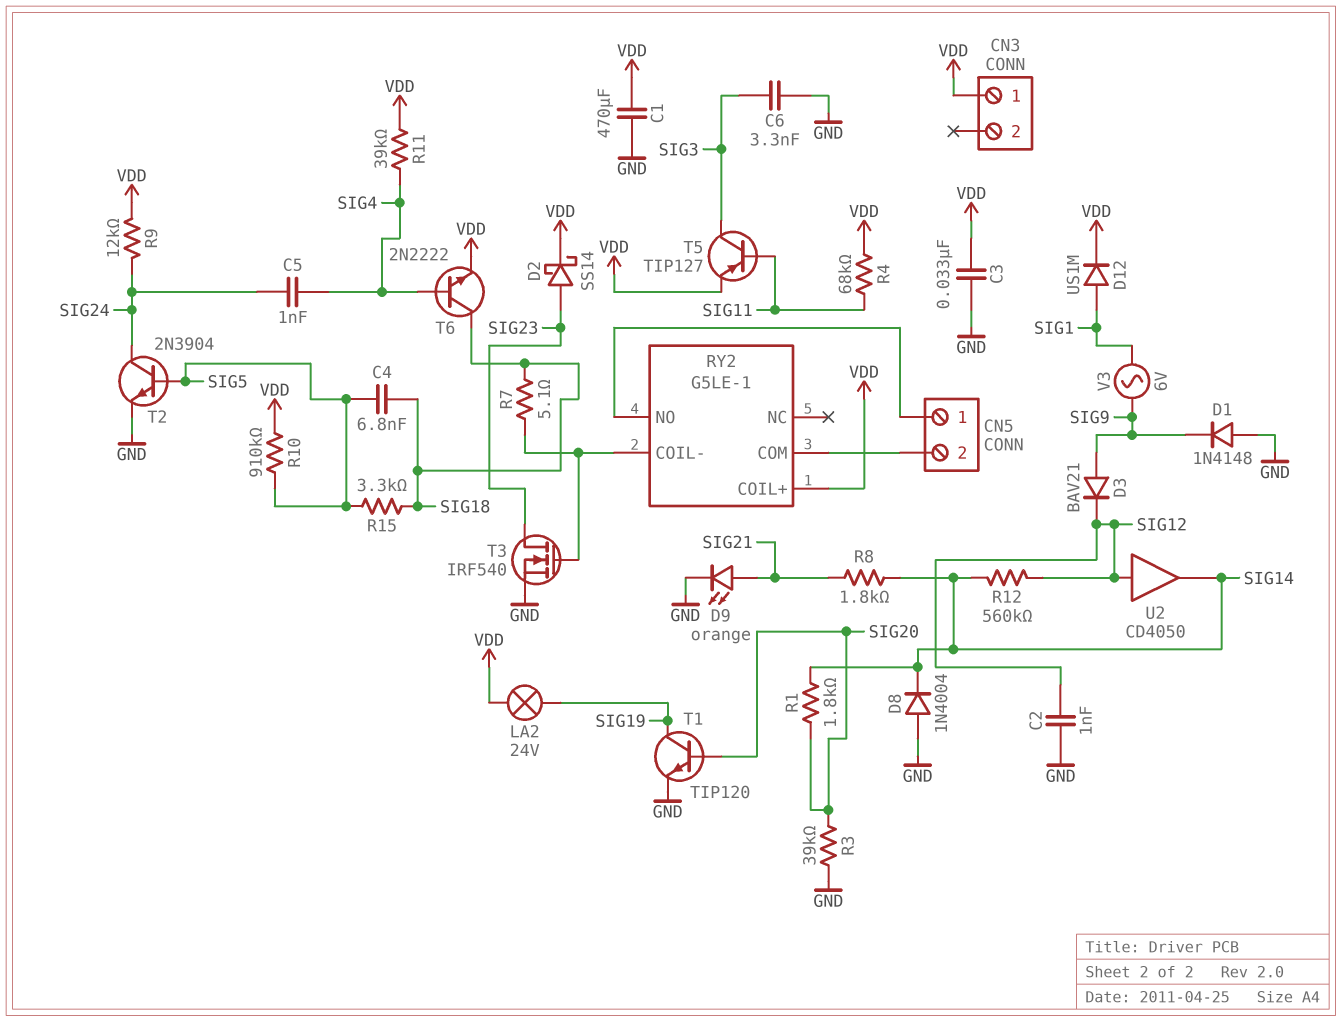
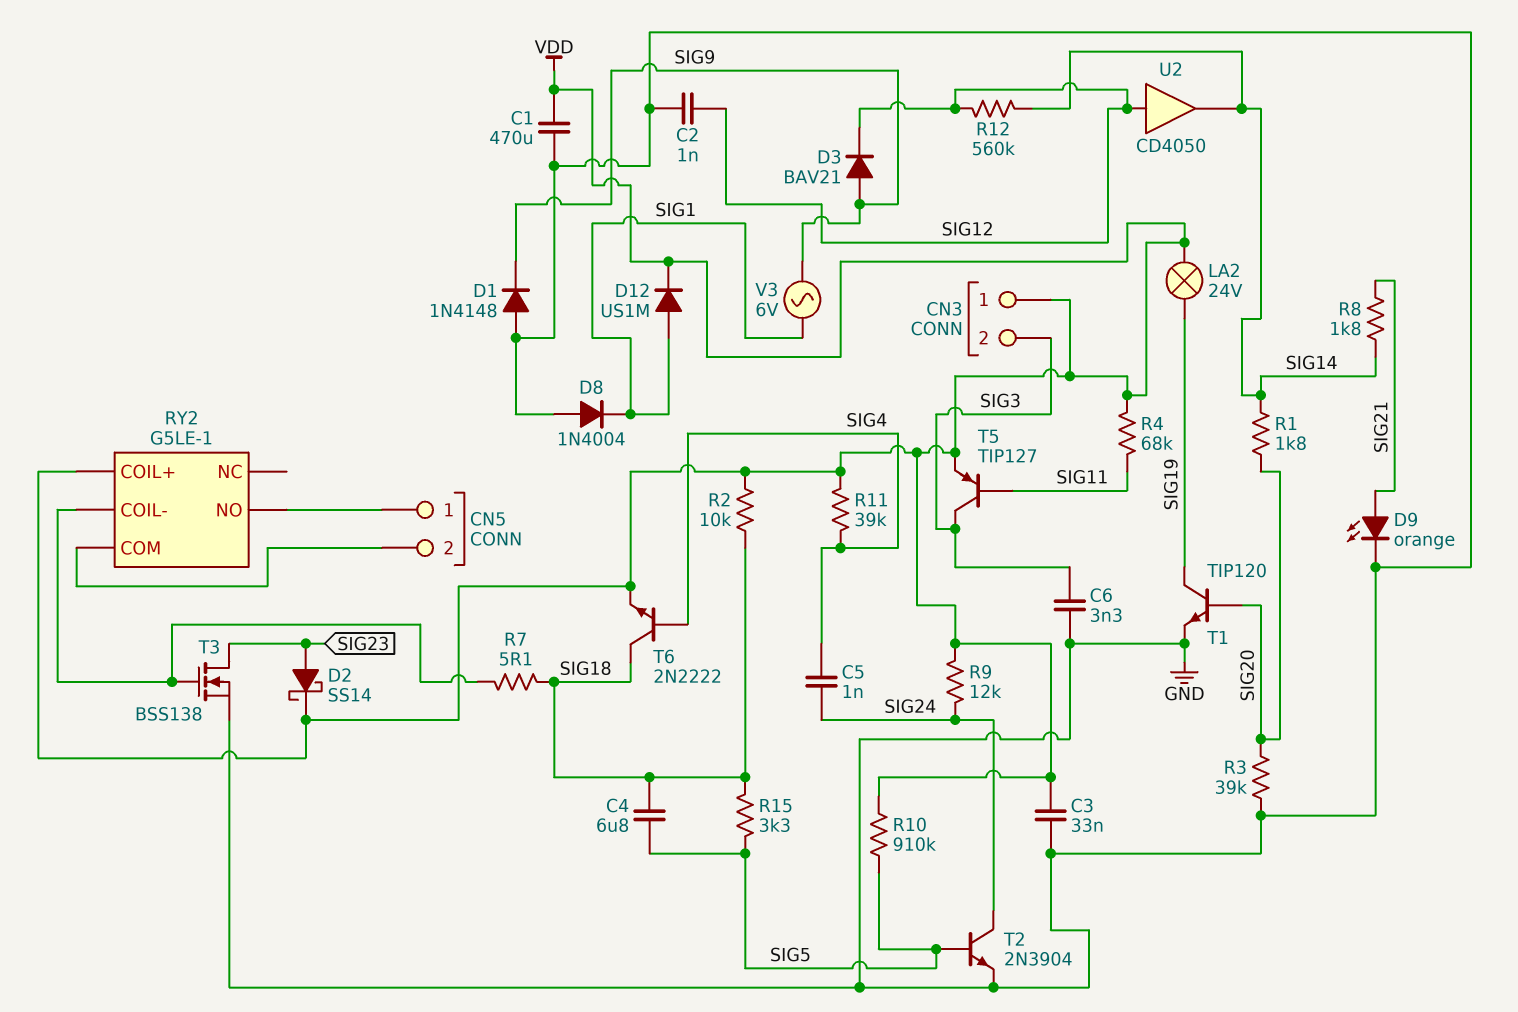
C4: 6.8nF (SIG5, SIG18) -> 6.8uF (SIG5, SIG18)
CN3 pin 2: none -> SIG3
D8: diode 1N4004 (A GND, K SIG14) -> diode 1N4004 (A GND, K SIG1)
R2: none -> 10k (SIG18, VDD)
T3: NMOS IRF540 (G RY2/COIL-, D SIG23, S GND) -> NMOS BSS138 (G RY2/COIL-, D SIG23, S GND)

